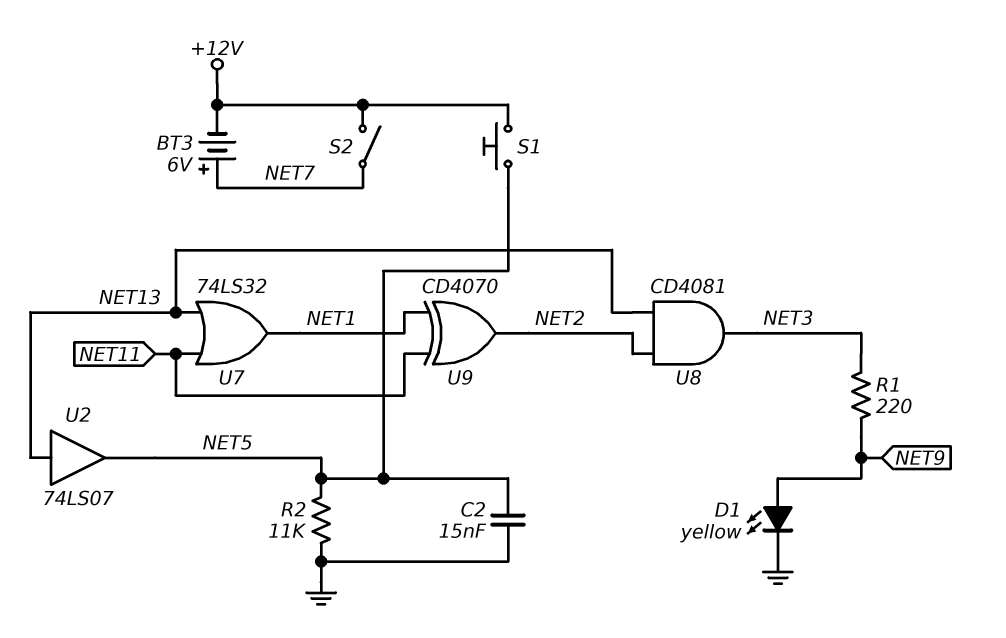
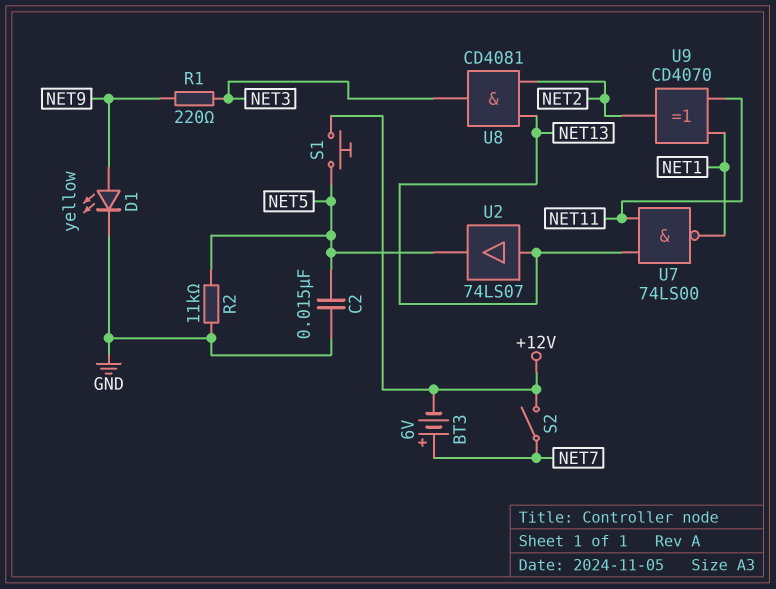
U7: OR 74LS32 (in NET11, in NET13, out NET1) -> NAND 74LS00 (in NET11, in NET13, out NET1)

